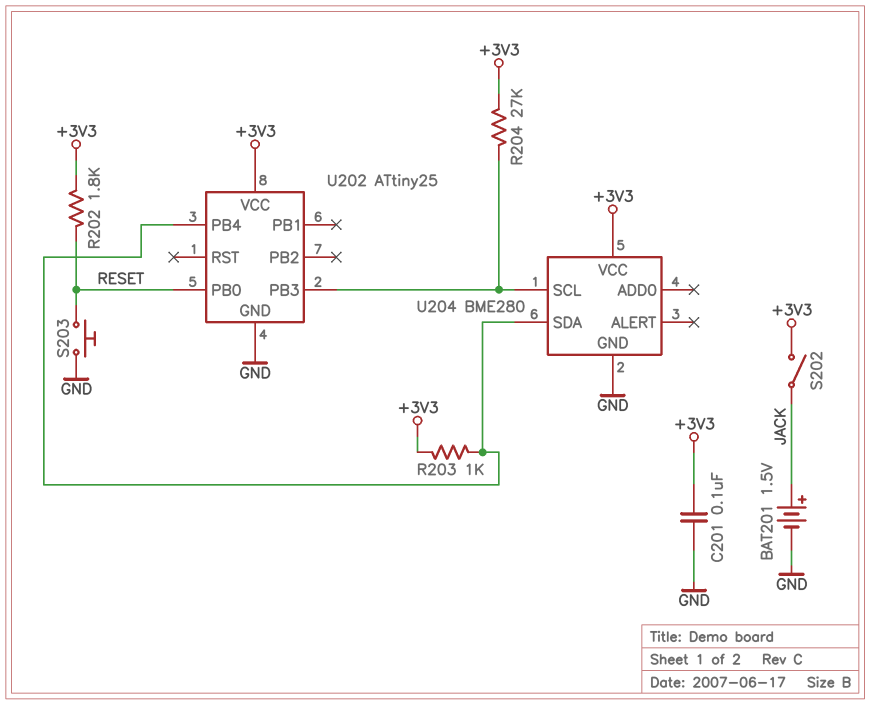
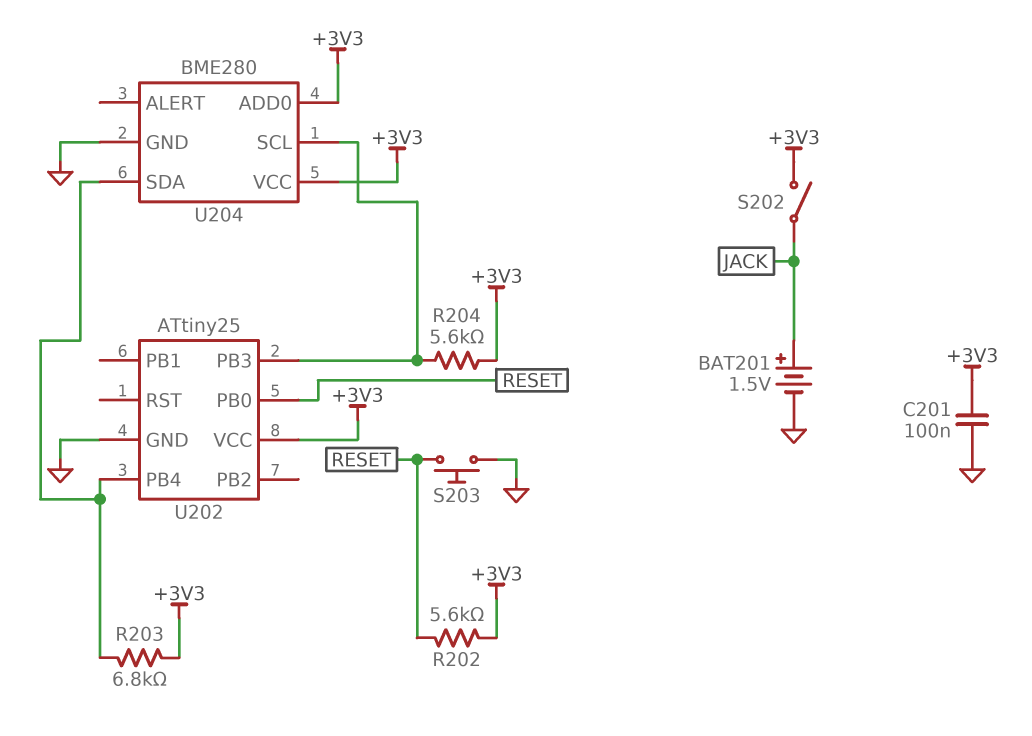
R202: 1.8k (+3V3, RESET) -> 5.6k (+3V3, RESET)
R203: 1k (+3V3, U202/PB4) -> 6.8k (+3V3, U202/PB4)
R204: 27k (+3V3, U202/PB3) -> 5.6k (+3V3, U202/PB3)
U204 pin ADD0: none -> +3V3

